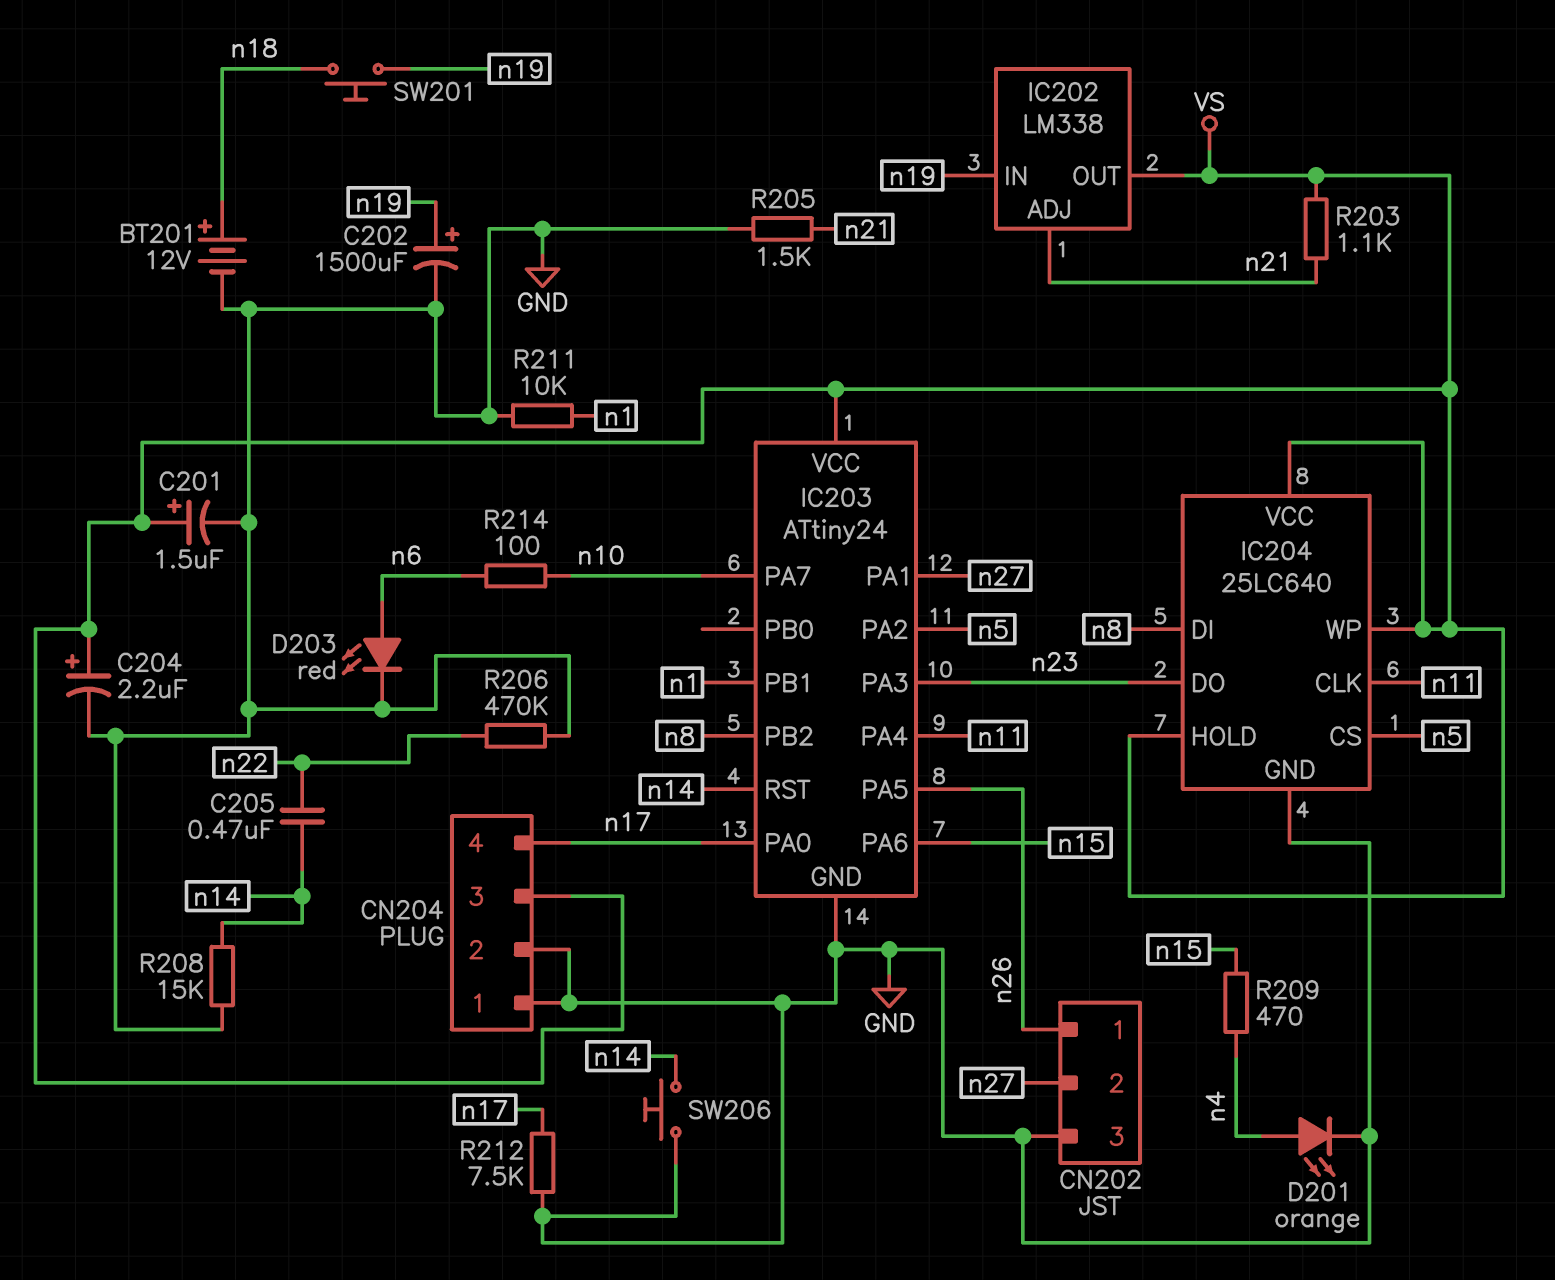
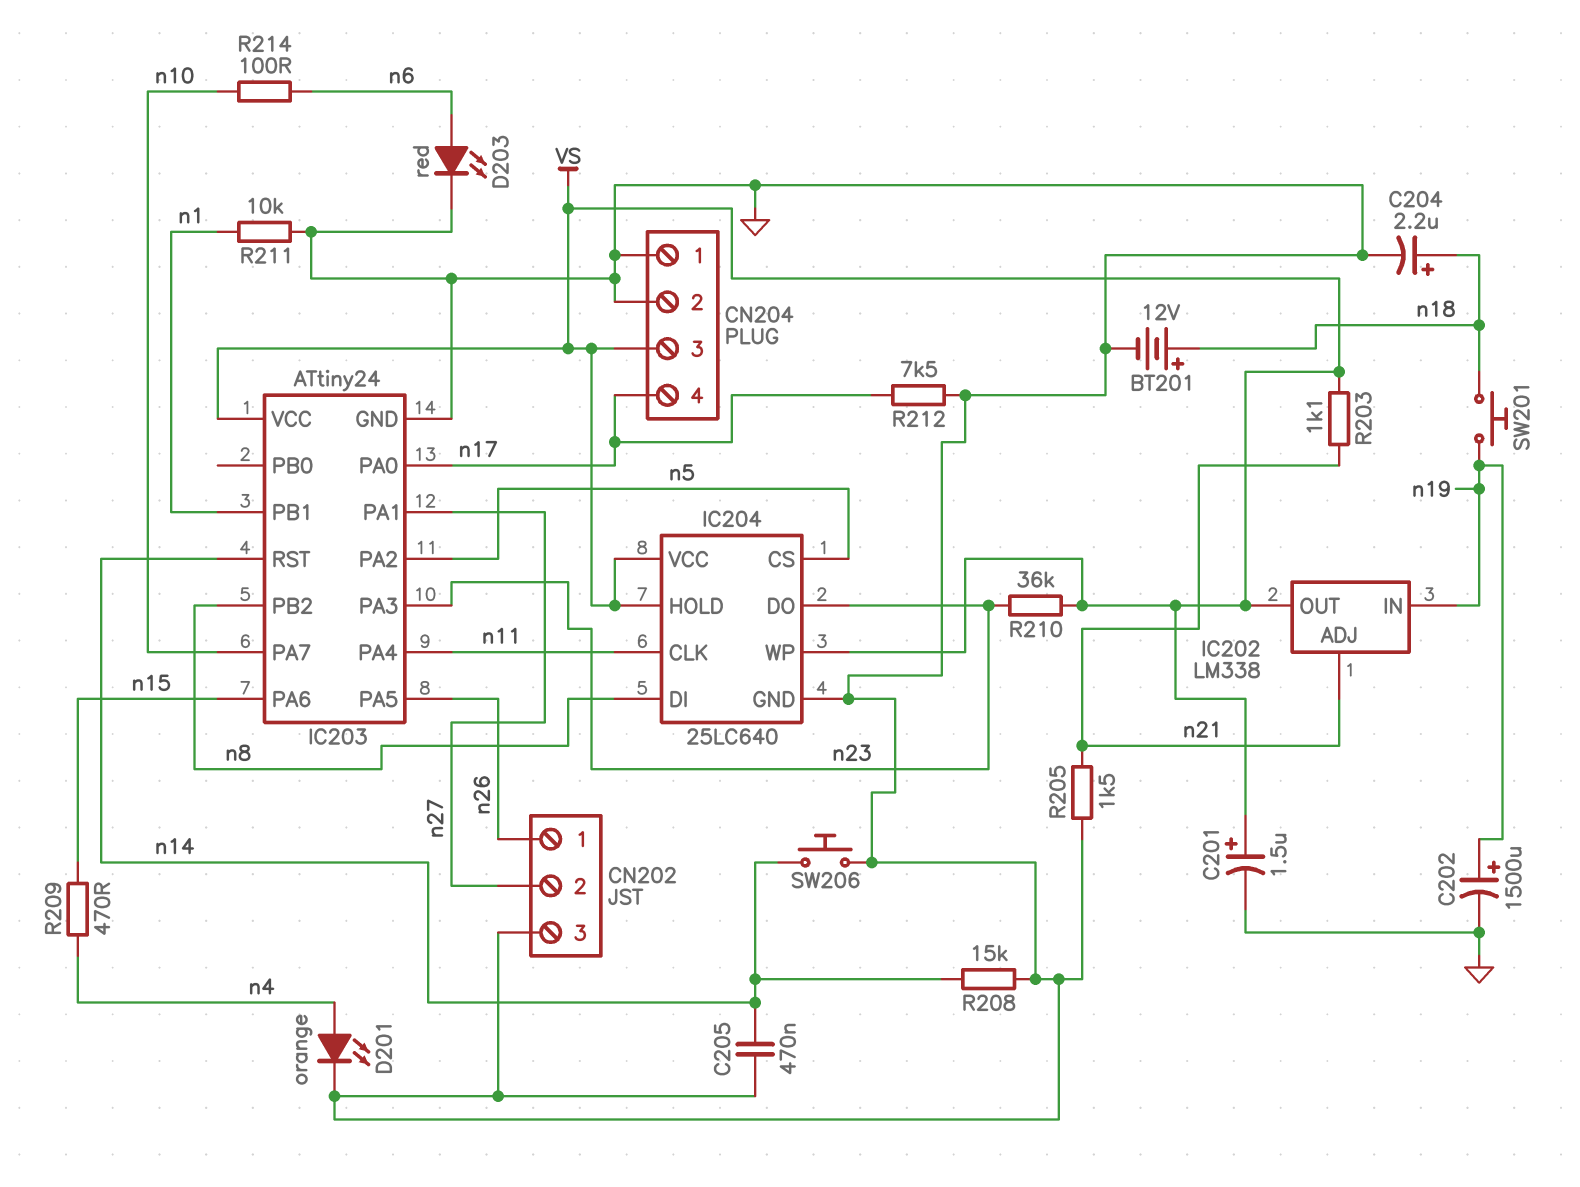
C204: 2.2uF (plus VS, minus GND) -> 2.2uF (plus n18, minus GND)
C205: 470nF (n14, n22) -> 470nF (GND, n14)
R206: 470k (GND, n22) -> none
R210: none -> 36k (VS, n23)

